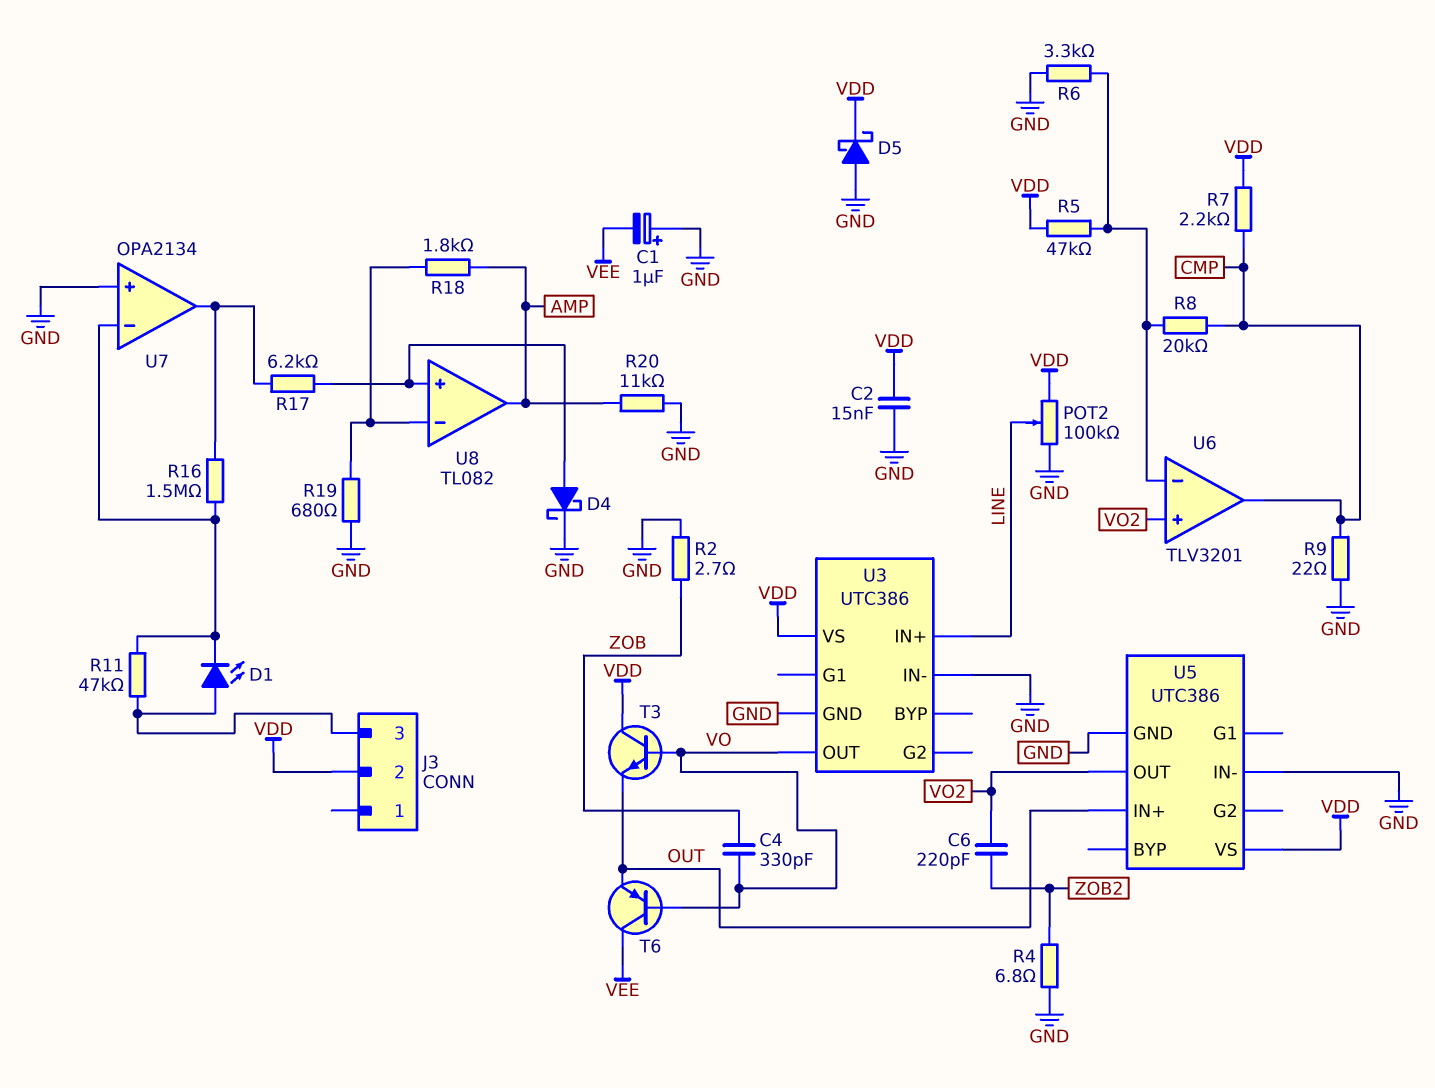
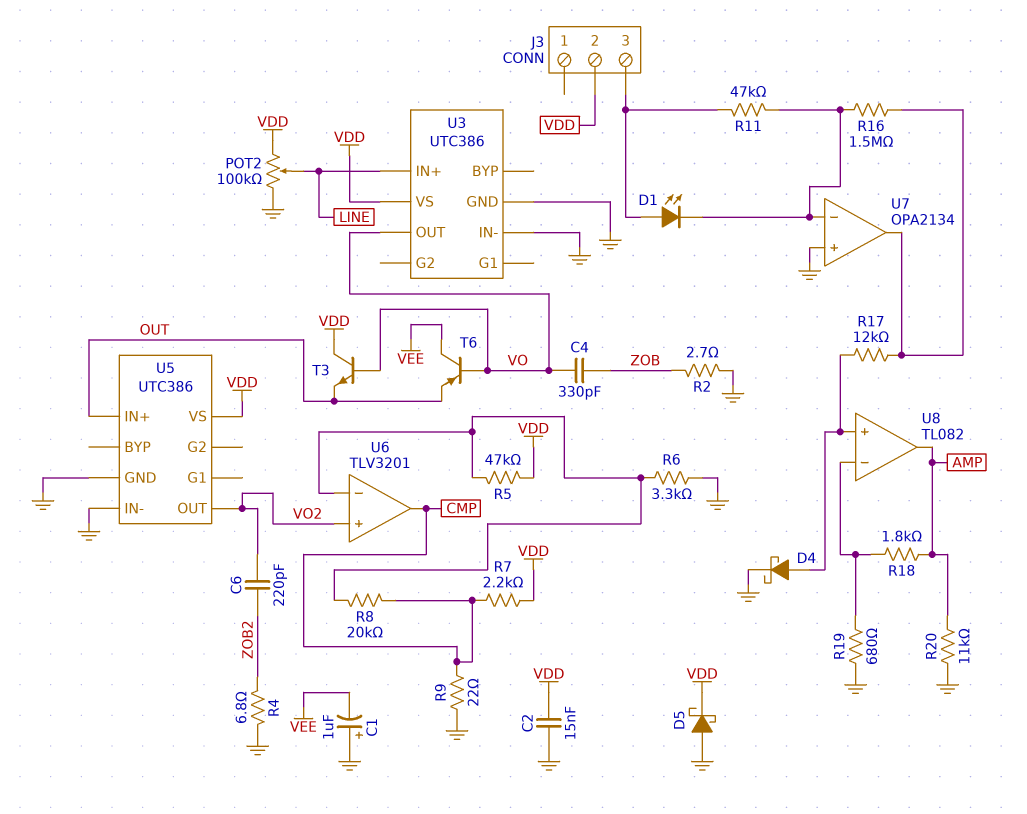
R17: 6.2k (U7/out, U8/in+) -> 12k (U7/out, U8/in+)

